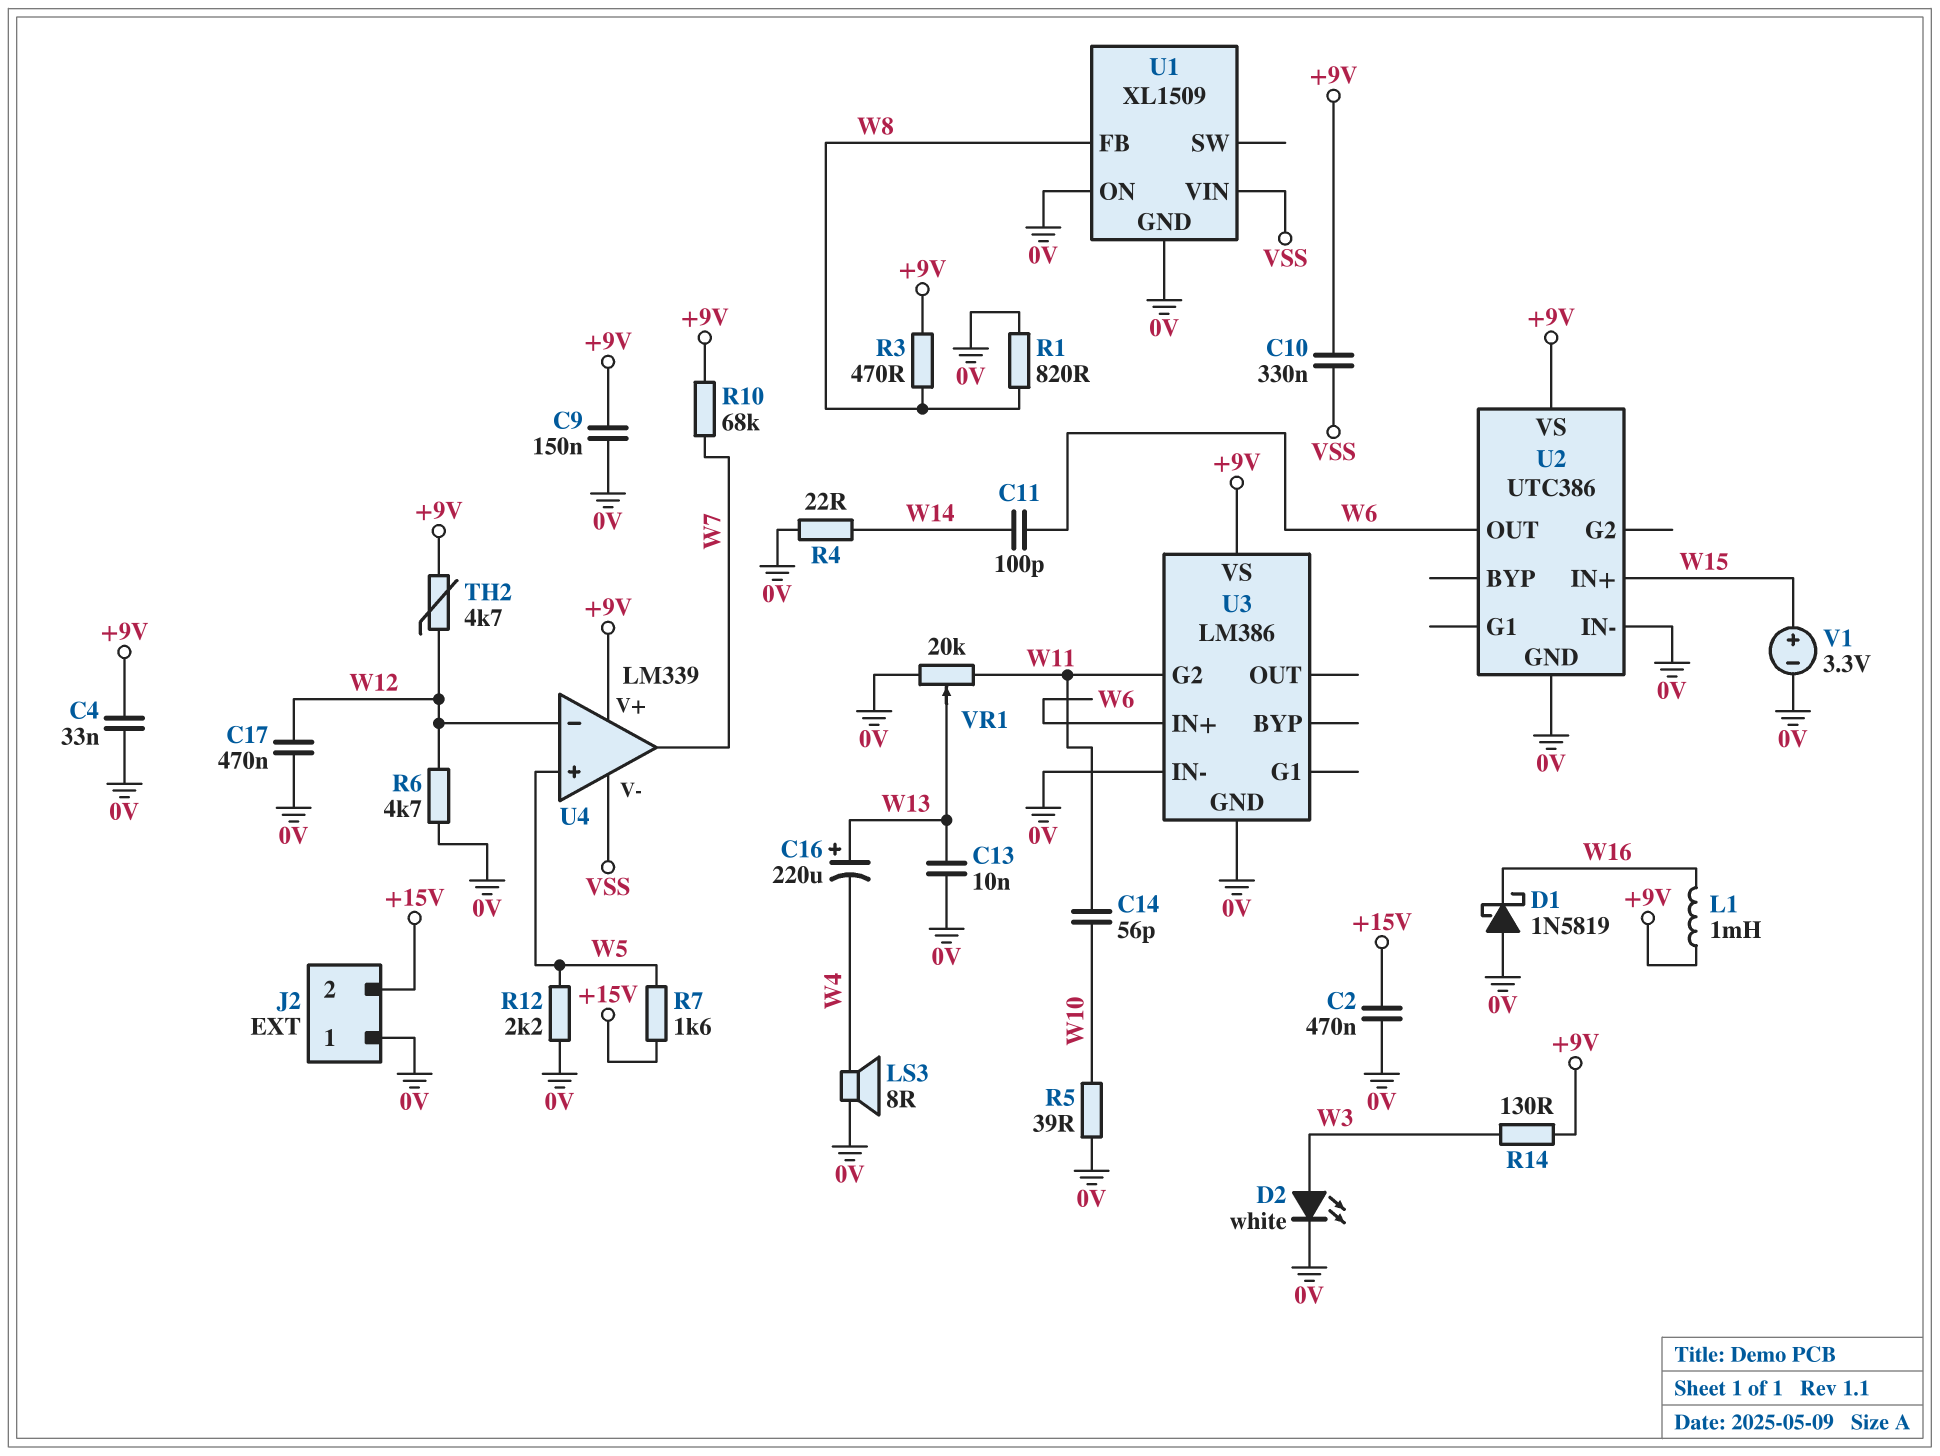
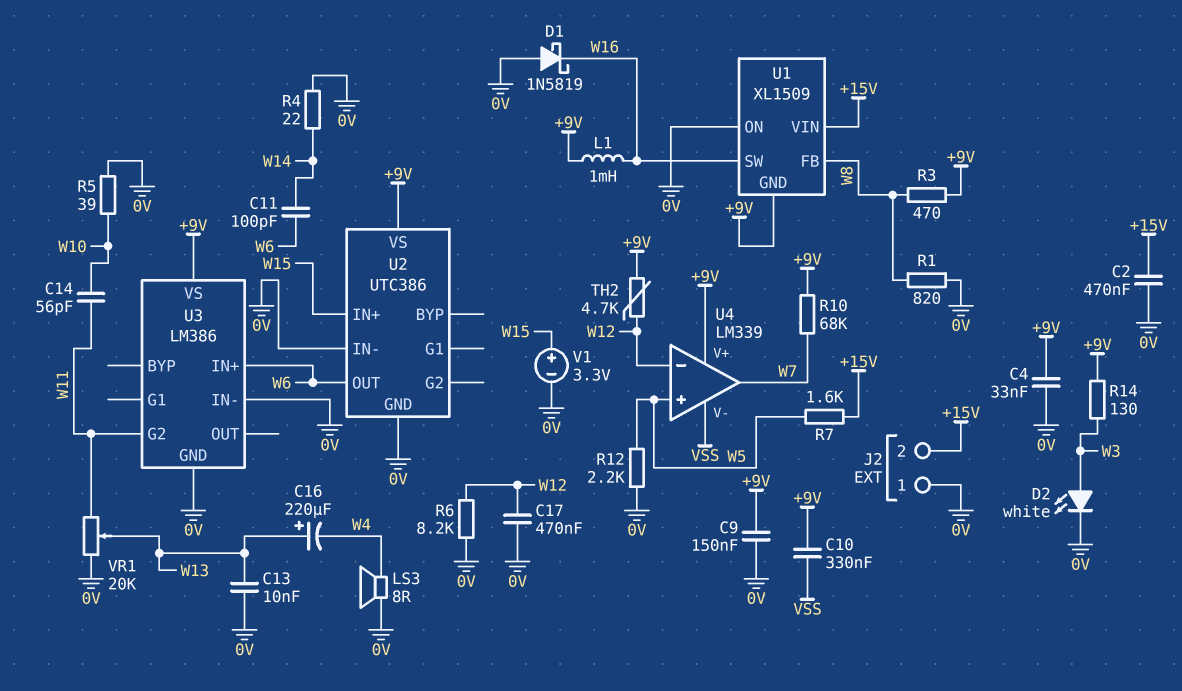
R6: 4.7k (0V, W12) -> 8.2k (0V, W12)
U1 pin GND: 0V -> +9V
U1 pin SW: none -> W16
U1 pin VIN: VSS -> +15V

